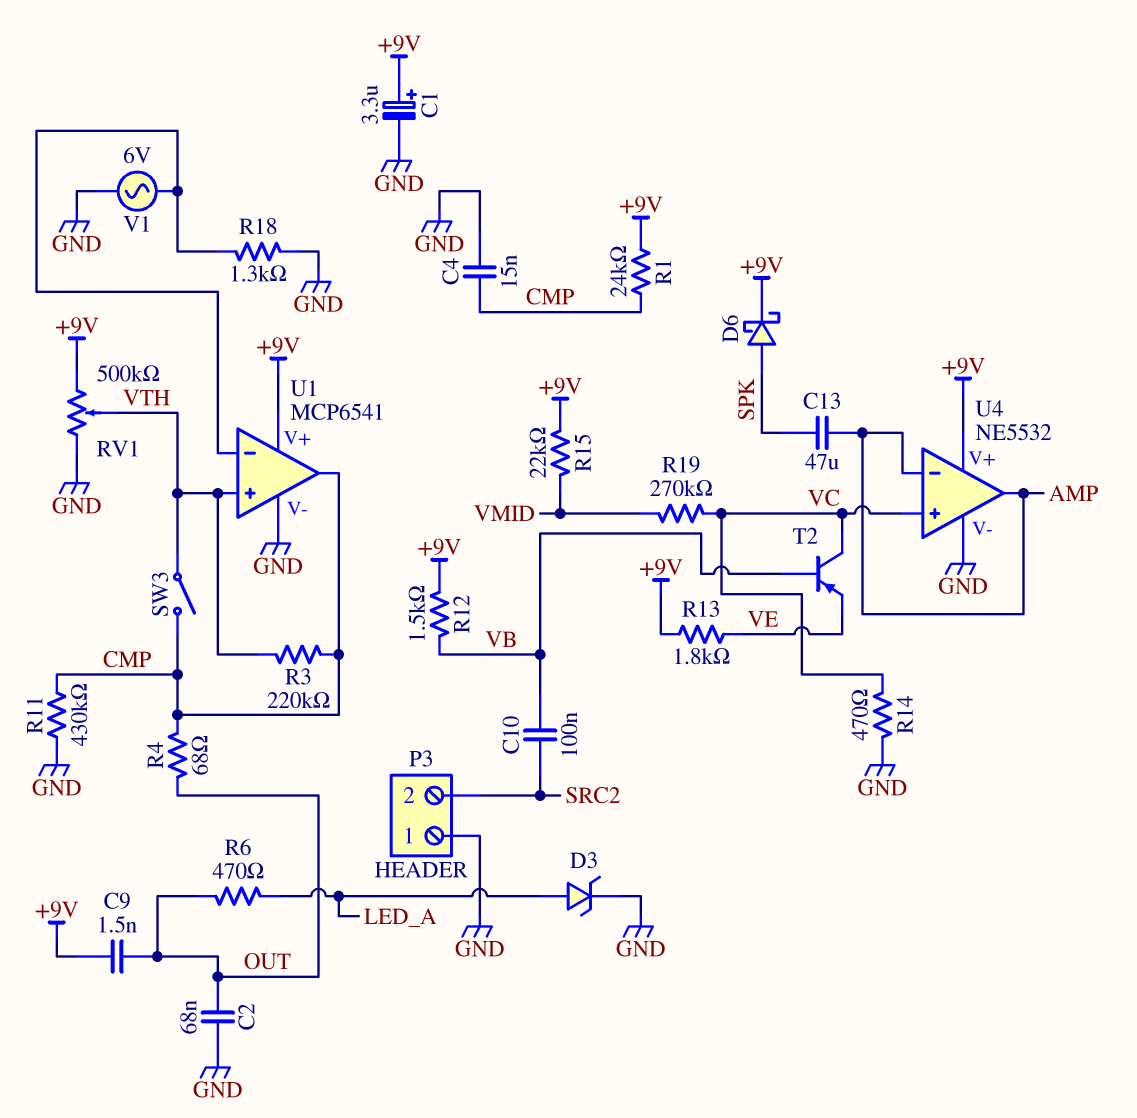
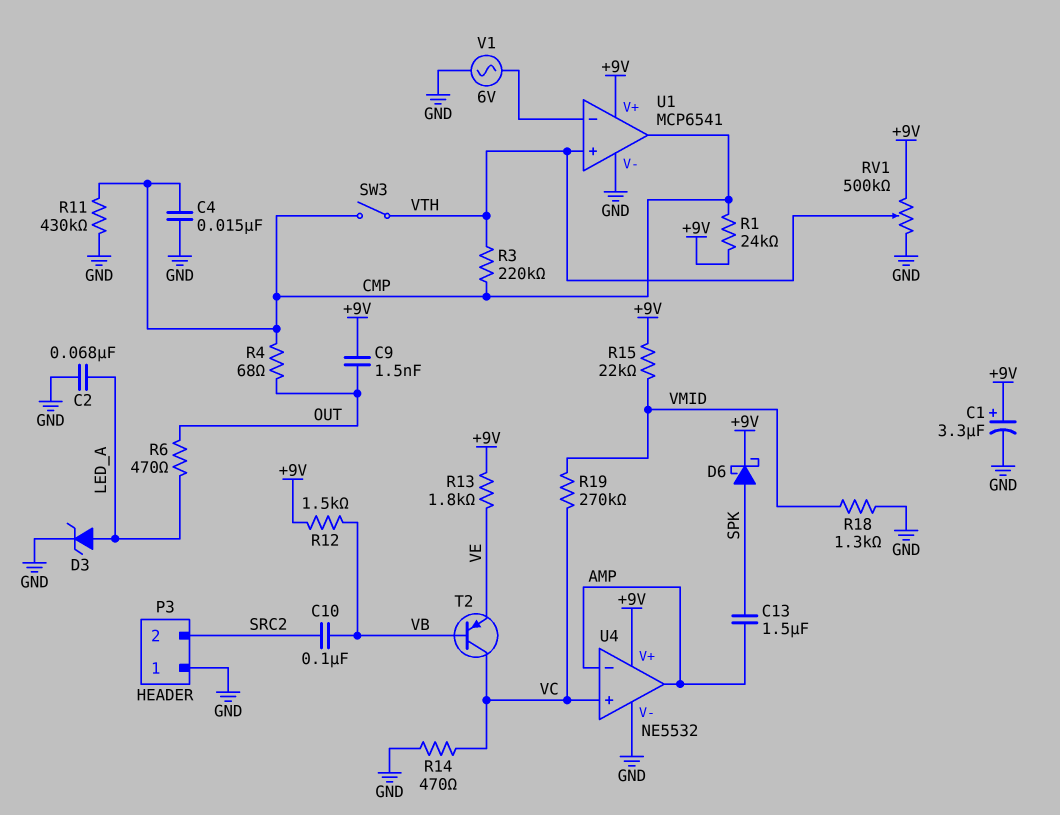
C2: 68nF (GND, OUT) -> 68nF (GND, LED_A)
C13: 47uF (AMP, SPK) -> 1.5uF (AMP, SPK)
R18: 1.3k (GND, U1/in-) -> 1.3k (GND, VMID)

